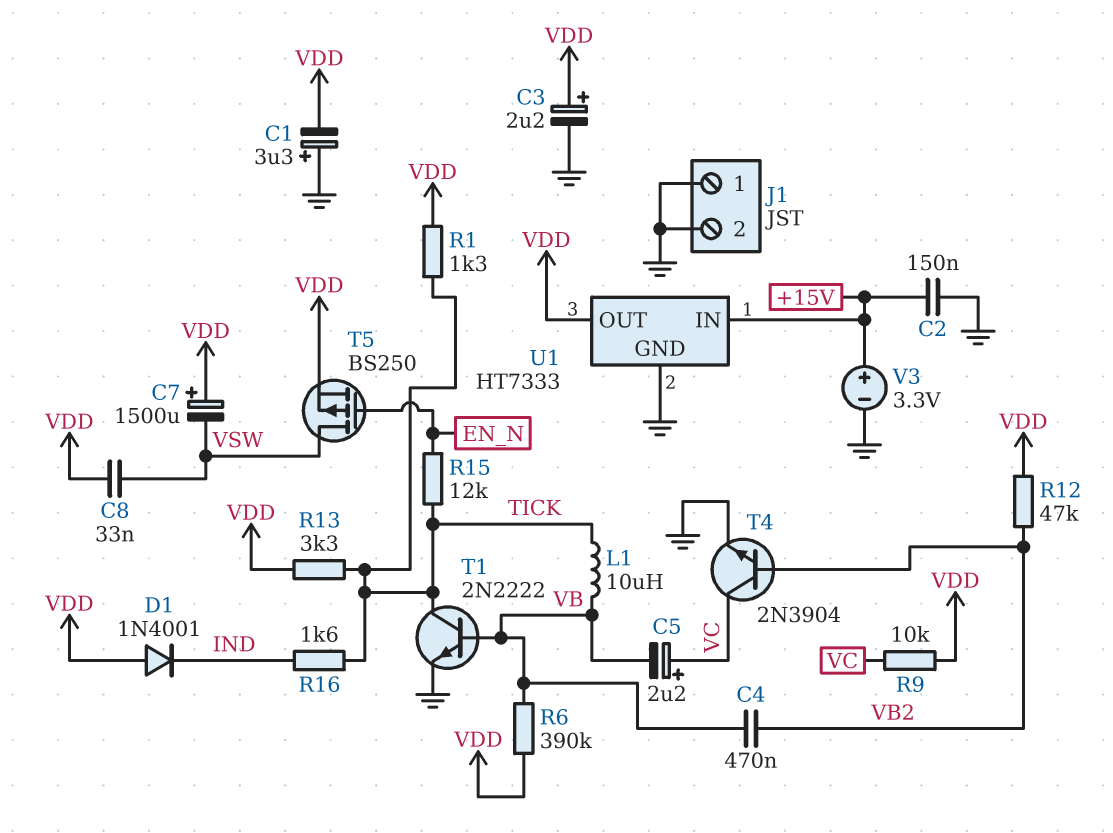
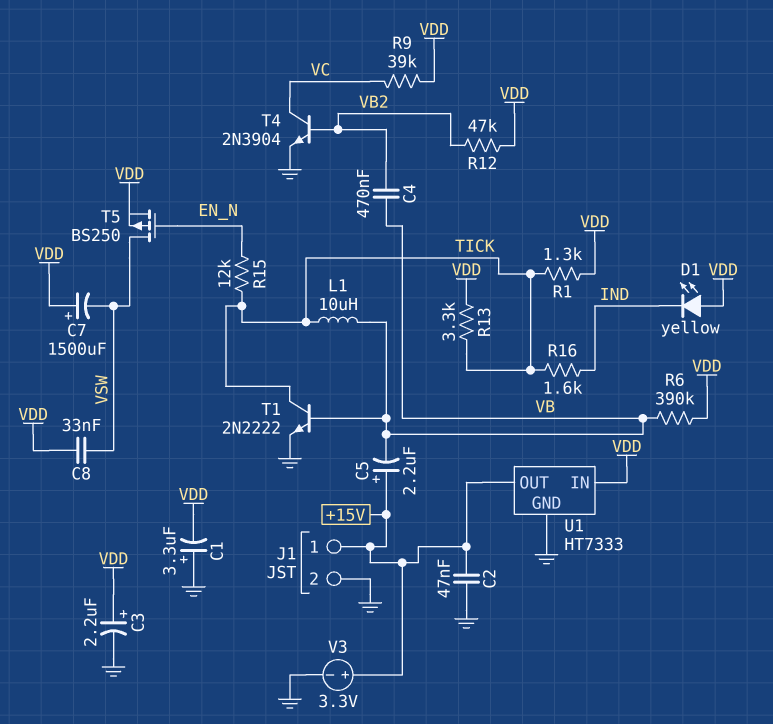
C2: 150nF (+15V, GND) -> 47nF (+15V, GND)
C5: 2.2uF (plus VC, minus VB) -> 2.2uF (plus +15V, minus VB)
D1: diode 1N4001 (A VDD, K IND) -> LED yellow (A VDD, K IND)
J1 pin 1: GND -> +15V
R9: 10k (VC, VDD) -> 39k (VC, VDD)
U1 pin IN: +15V -> VDD
U1 pin OUT: VDD -> +15V

